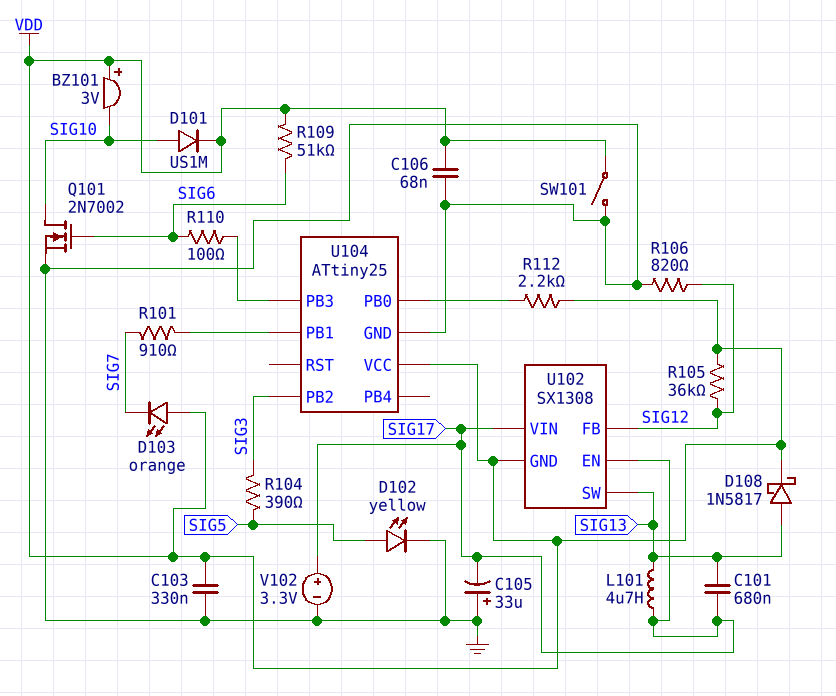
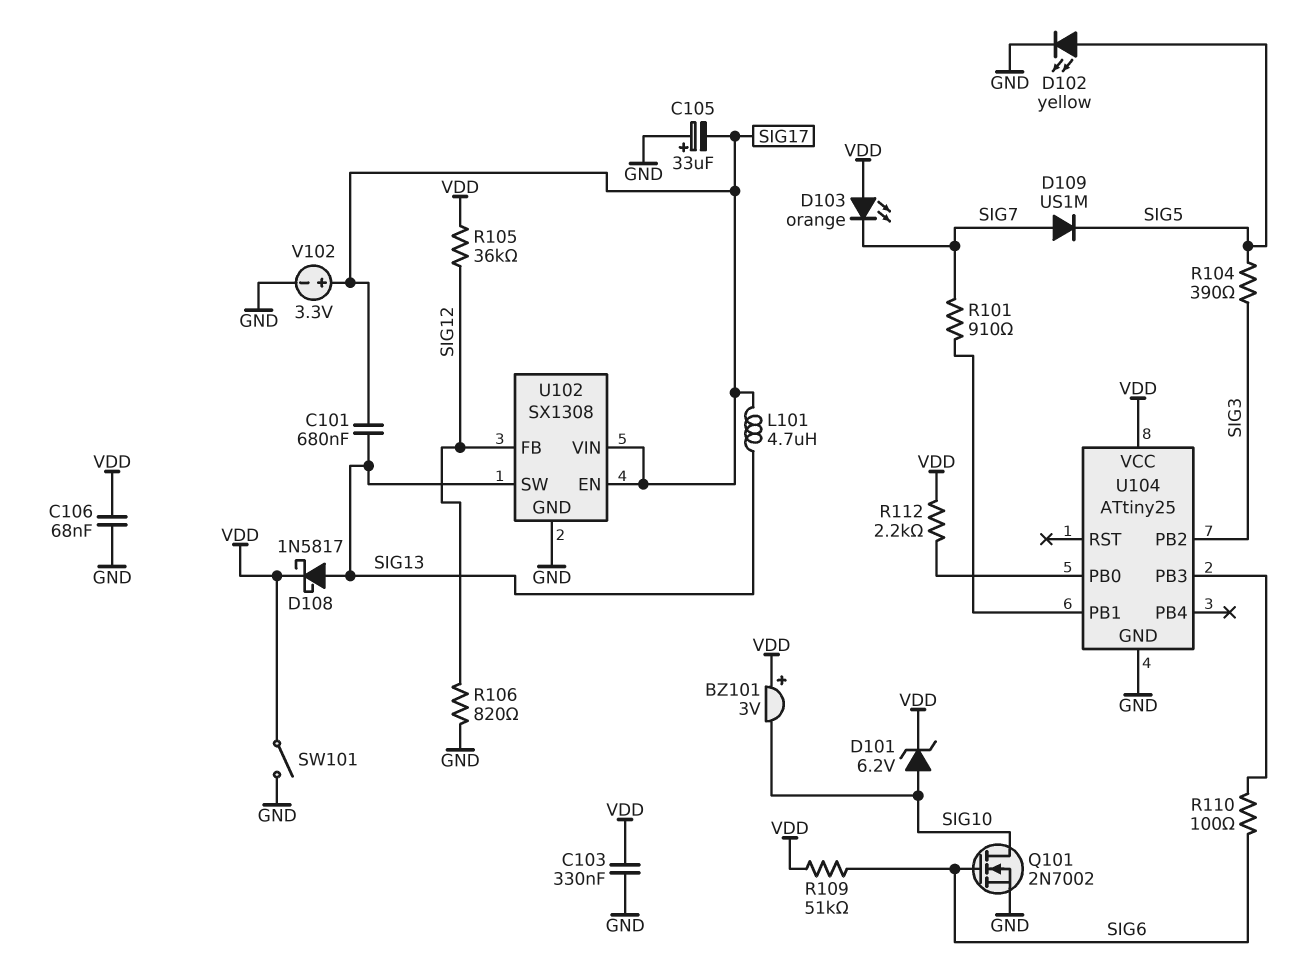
D101: diode US1M (A SIG10, K VDD) -> zener 6.2V (A SIG10, K VDD)
D109: none -> diode US1M (A SIG7, K SIG5)
U102 pin GND: VDD -> GND

